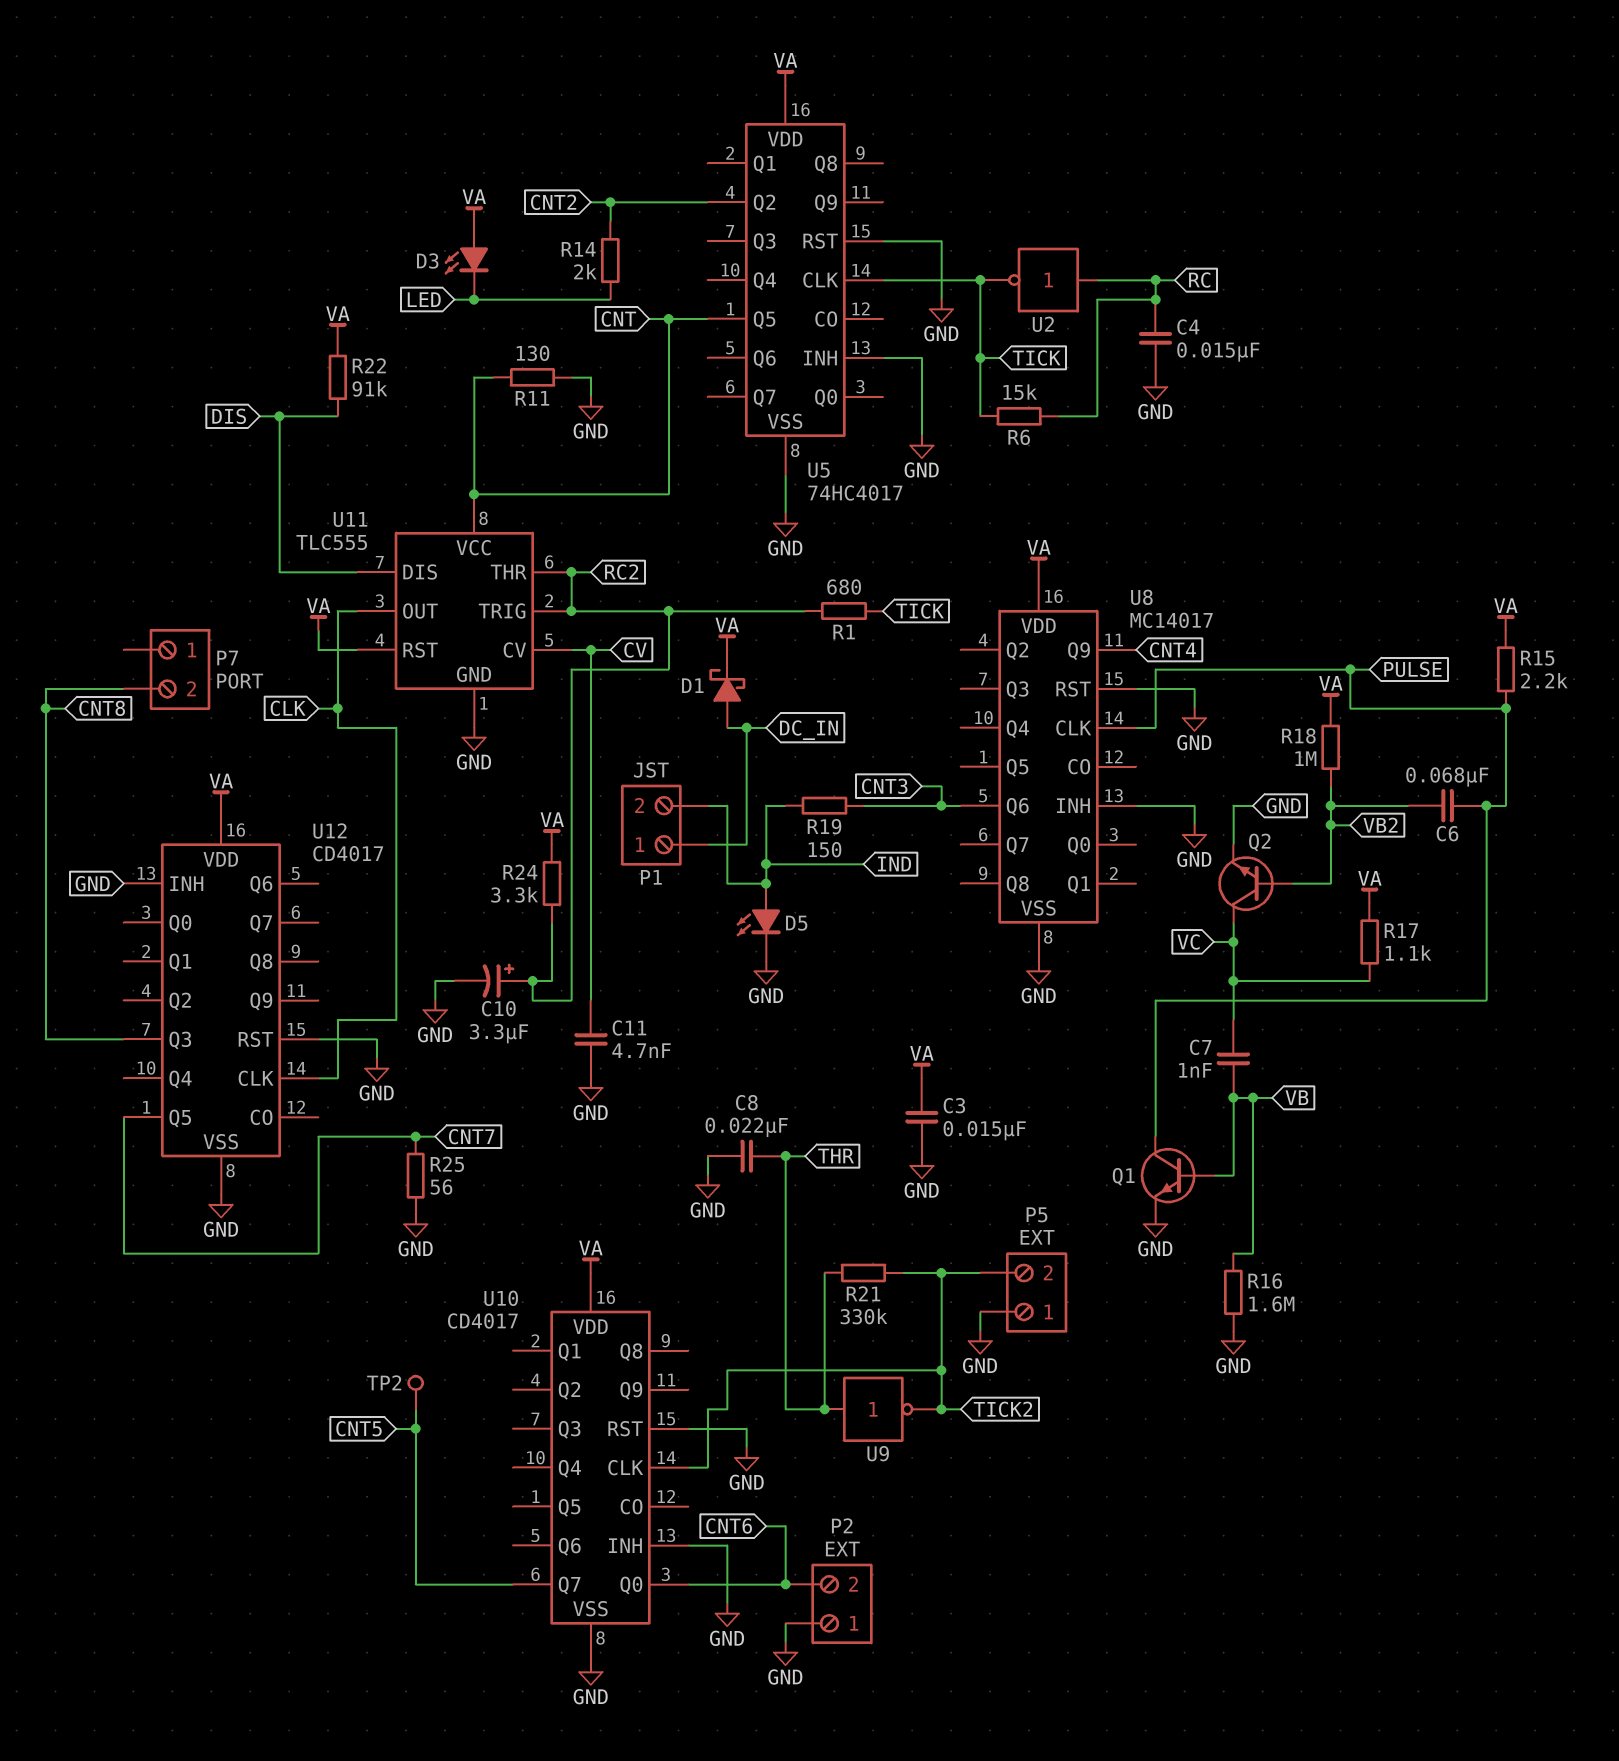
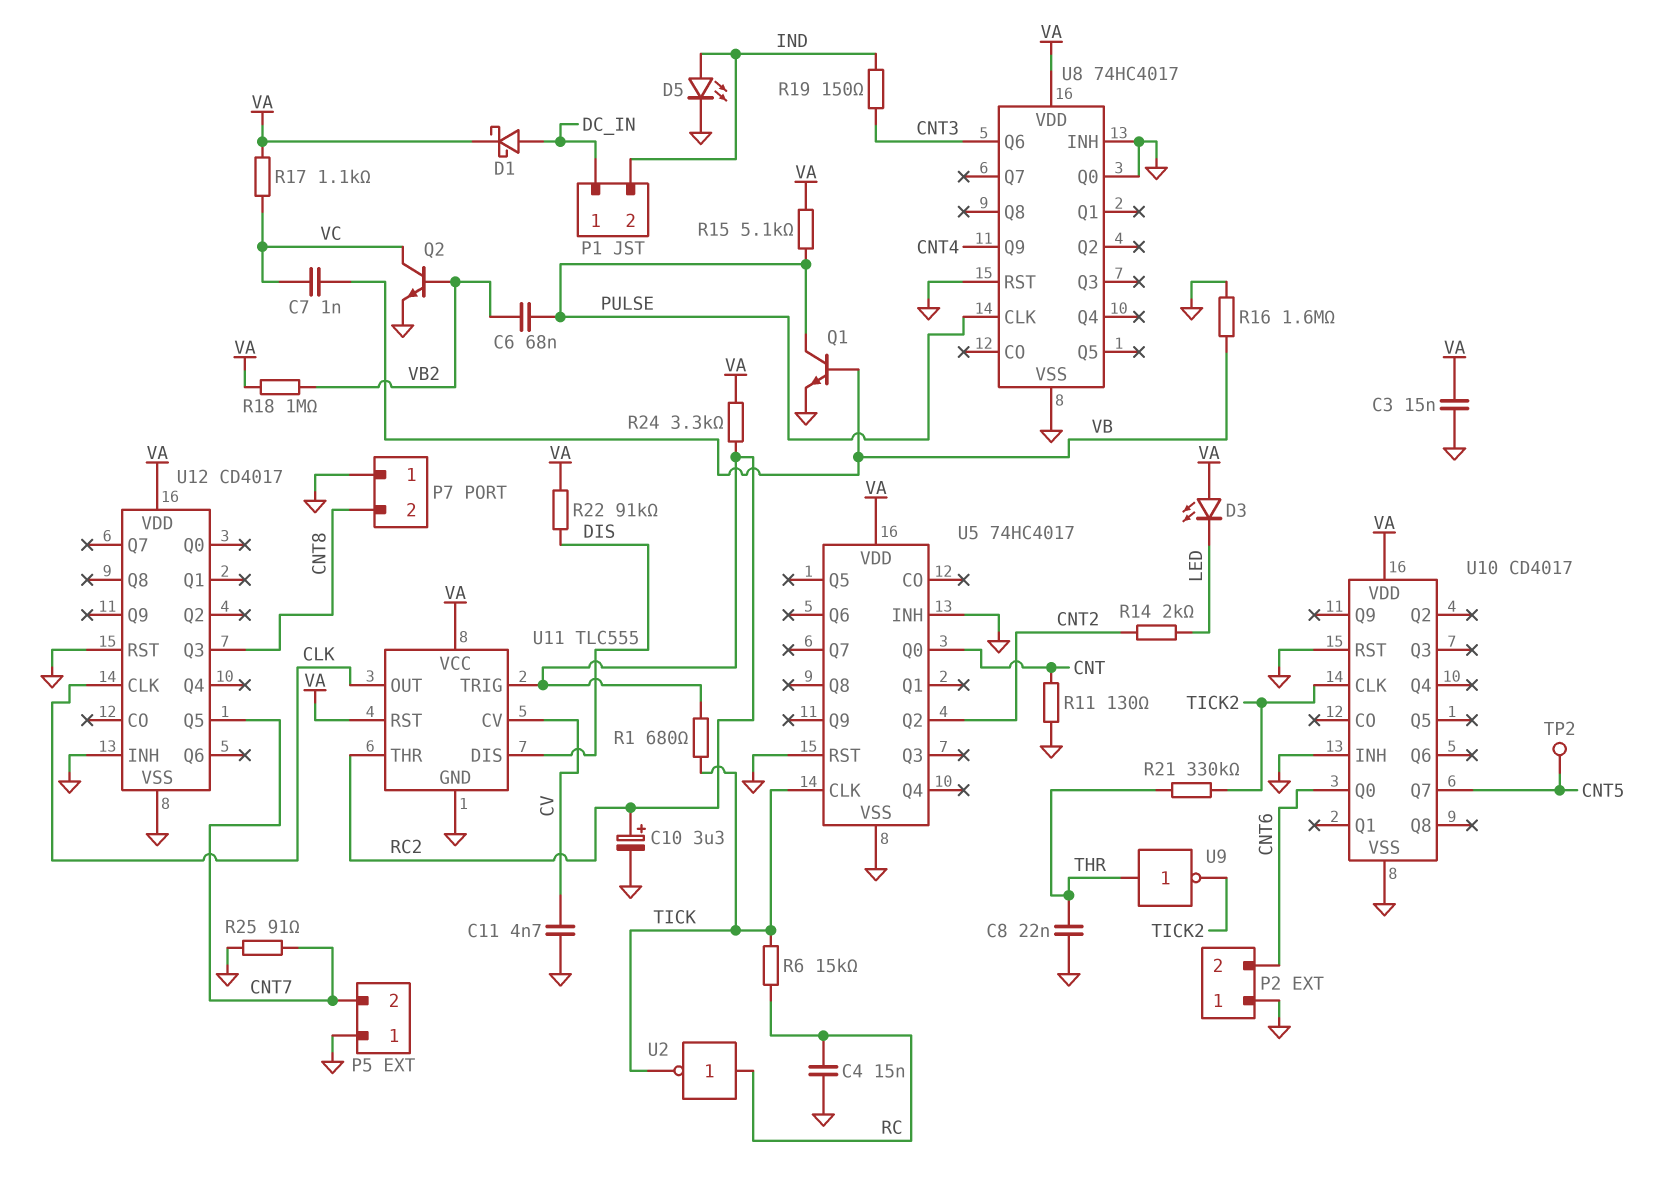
P5 pin 2: TICK2 -> CNT7
P7 pin 1: none -> GND
R15: 2.2k (PULSE, VA) -> 5.1k (PULSE, VA)
R25: 56 (CNT7, GND) -> 91 (CNT7, GND)
U5 pin Q0: none -> CNT
U5 pin Q5: CNT -> none
U8: MC14017 -> 74HC4017
U8 pin Q0: none -> GND
U11 pin VCC: CNT -> VA

